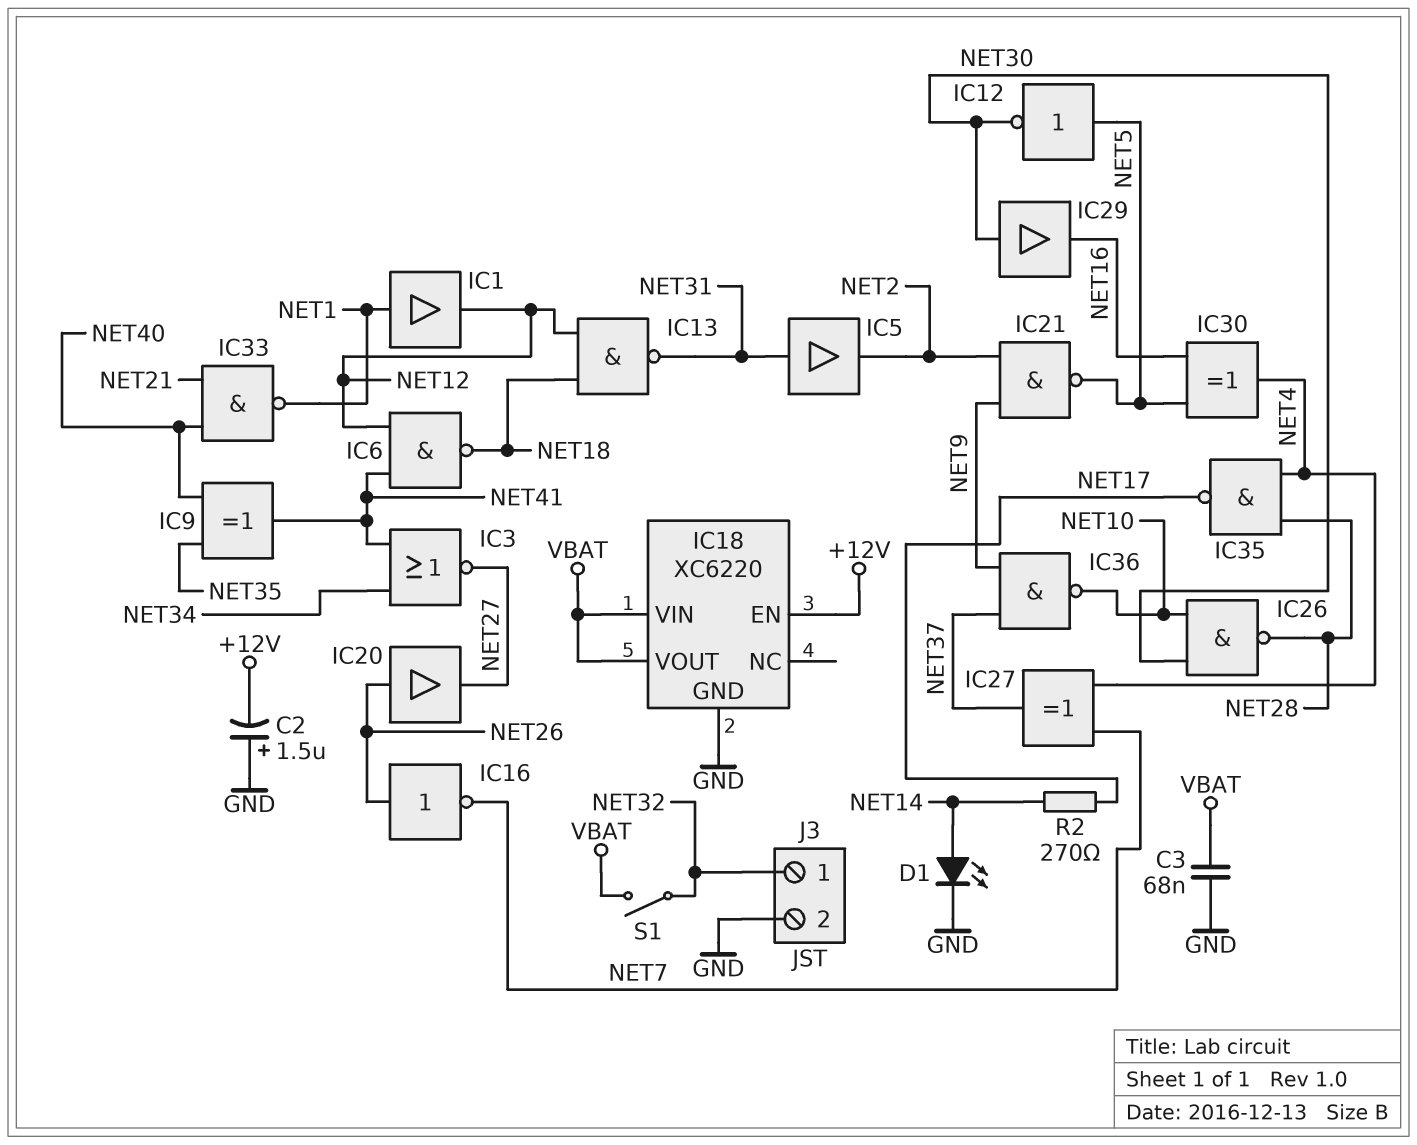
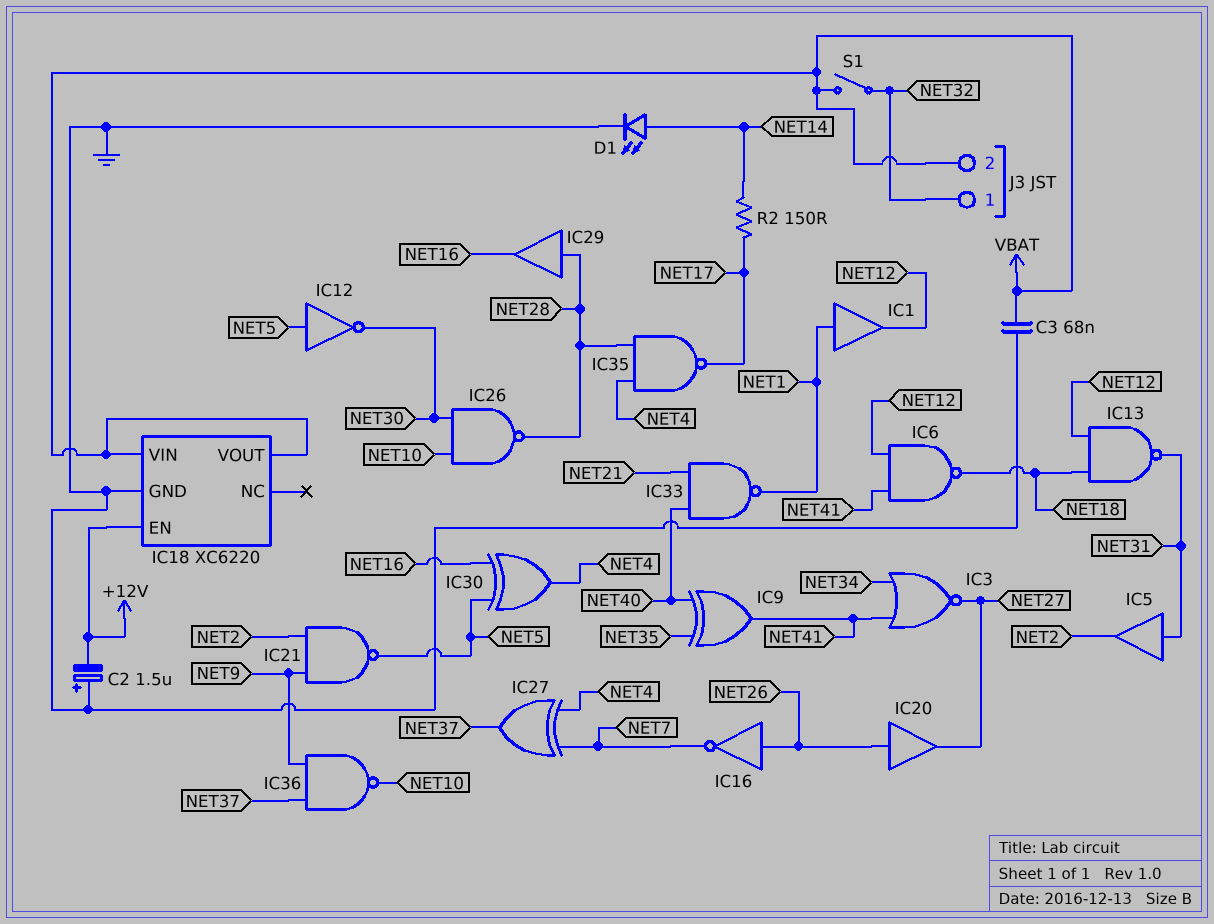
IC29: buffer (in NET30, out NET16) -> buffer (in NET28, out NET16)
J3 pin 2: GND -> VBAT
R2: 270 (NET14, NET17) -> 150 (NET14, NET17)

